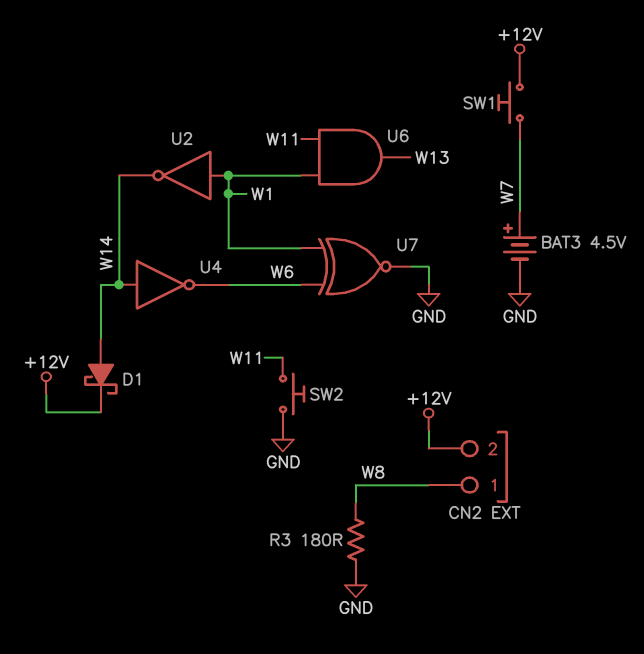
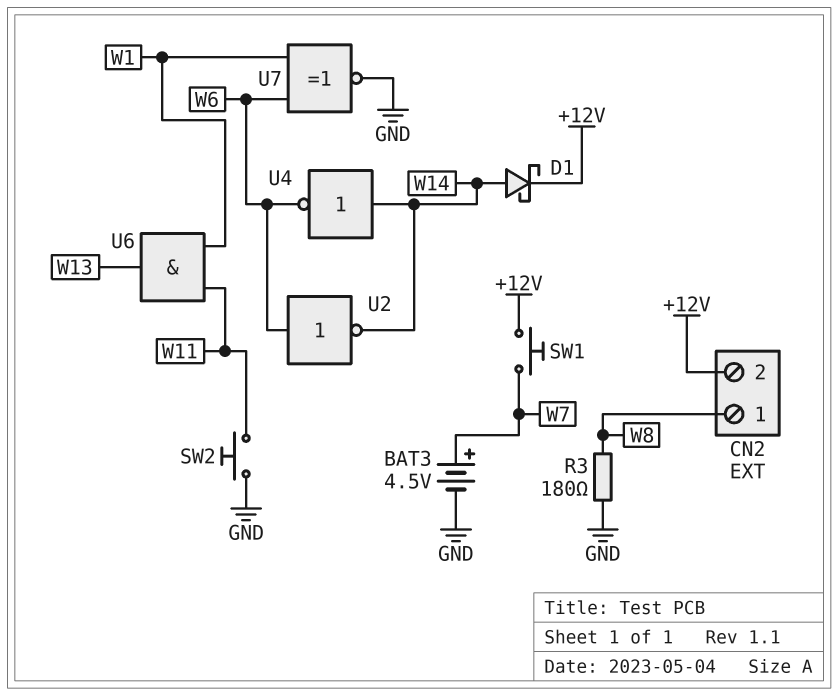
U2: NOT (in W1, out W14) -> NOT (in W6, out W14)

